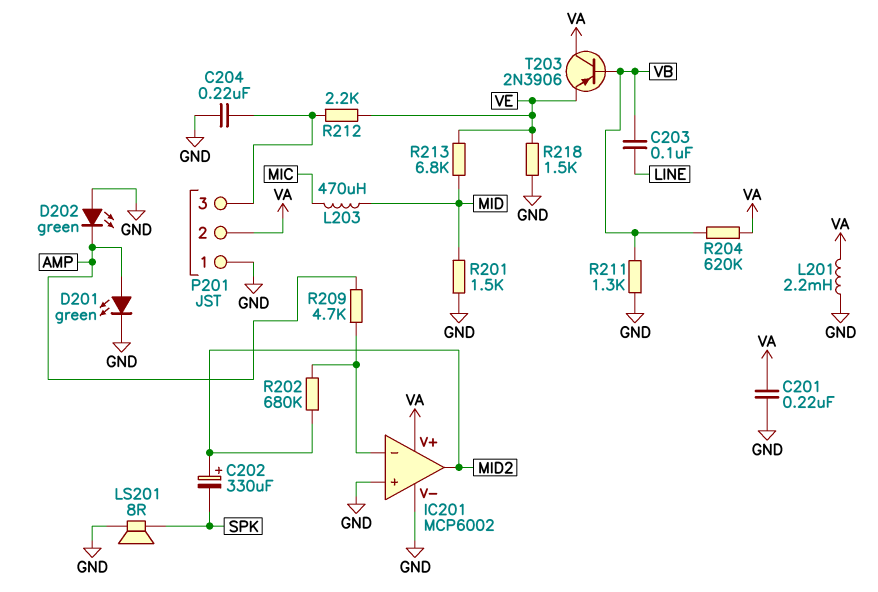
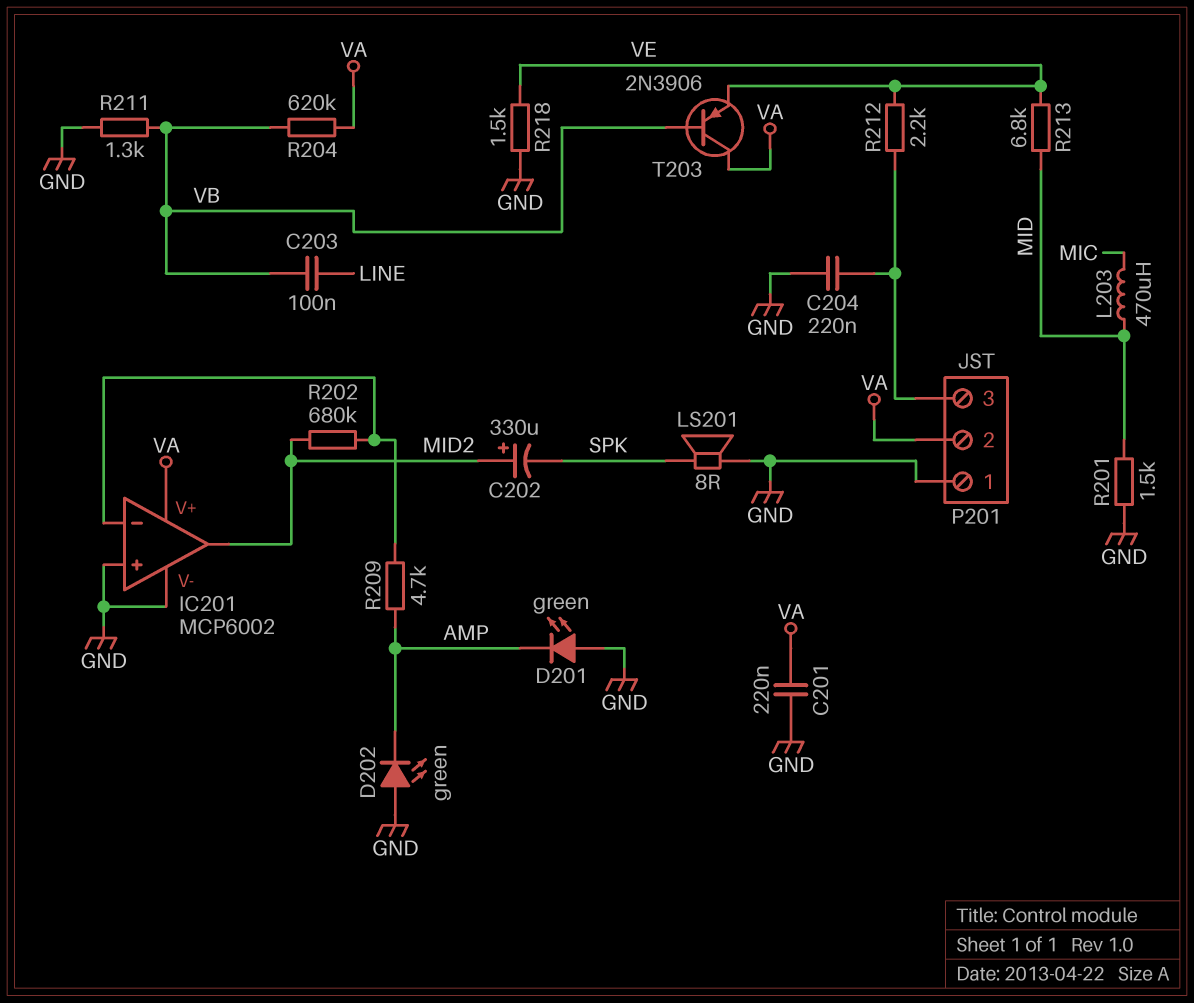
D201: LED green (A AMP, K GND) -> LED green (A GND, K AMP)
L201: 2.2mH (GND, VA) -> none

